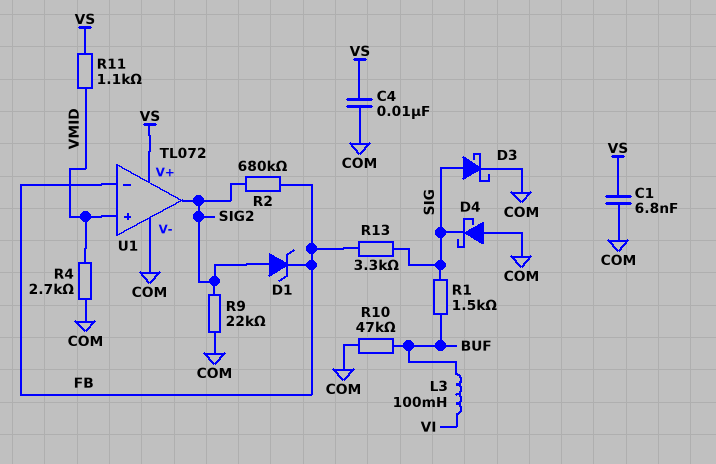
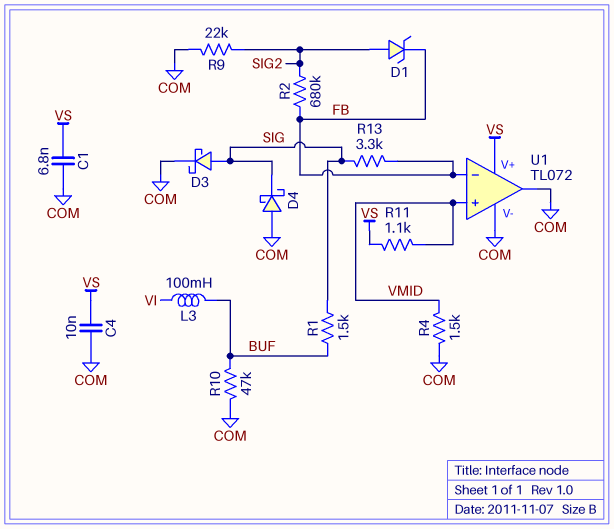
R4: 2.7k (COM, VMID) -> 1.5k (COM, VMID)
U1 pin out: SIG2 -> COM

